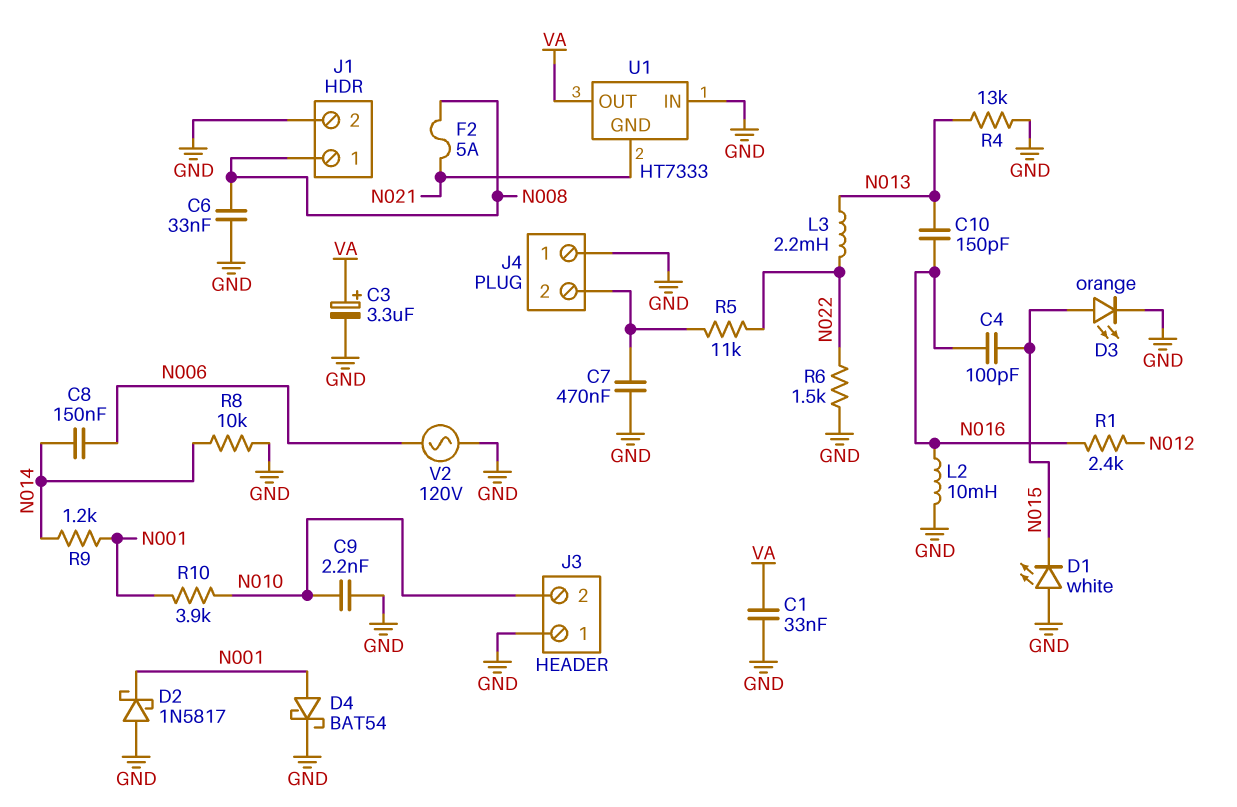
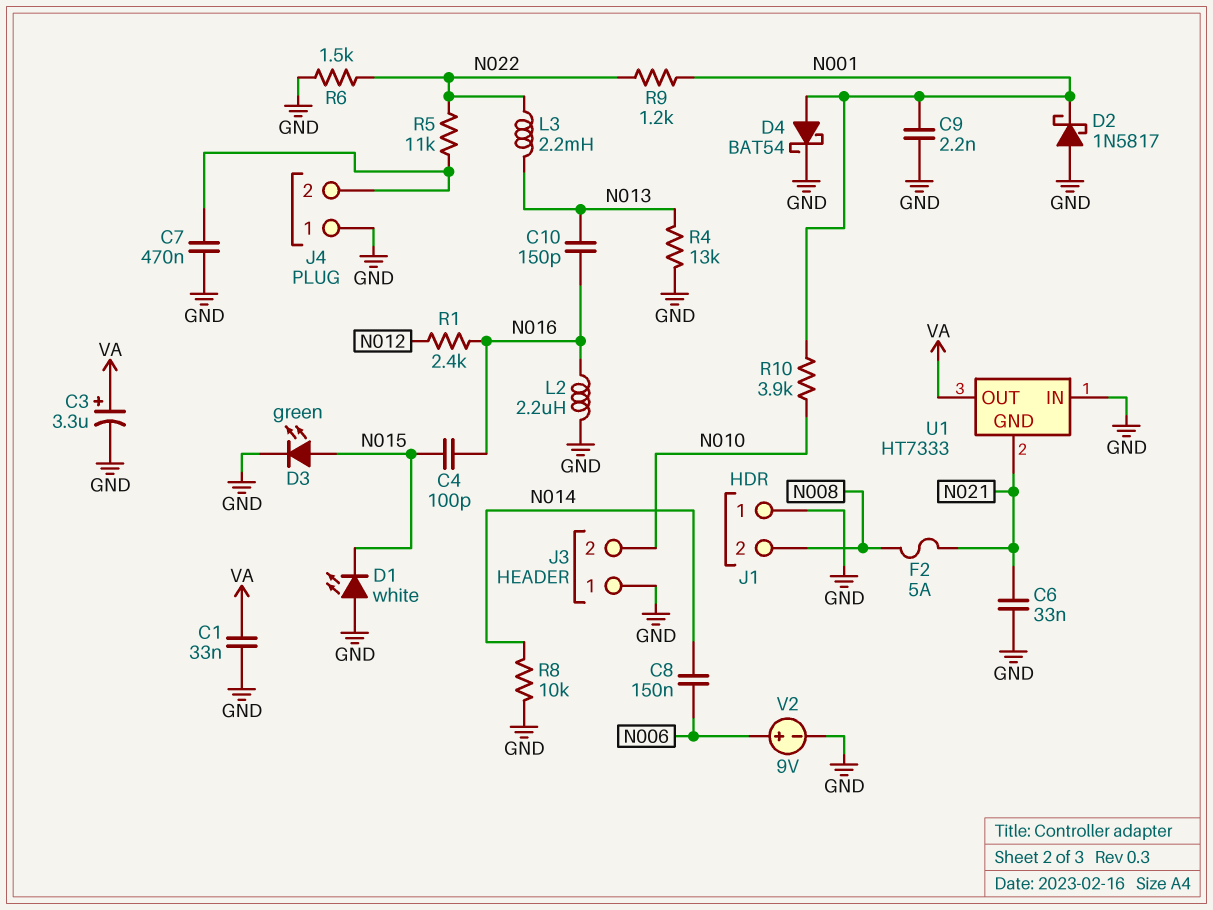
C6: 33nF (GND, N008) -> 33nF (GND, N021)
C9: 2.2nF (GND, N010) -> 2.2nF (GND, N001)
D3: LED orange (A N015, K GND) -> LED green (A N015, K GND)
J1 pin 1: N008 -> GND
J1 pin 2: GND -> N008
L2: 10mH (GND, N016) -> 2.2uH (GND, N016)
R9: 1.2k (N001, N014) -> 1.2k (N001, N022)
V2: AC 120V (GND, N006) -> 9V (plus N006, minus GND)

